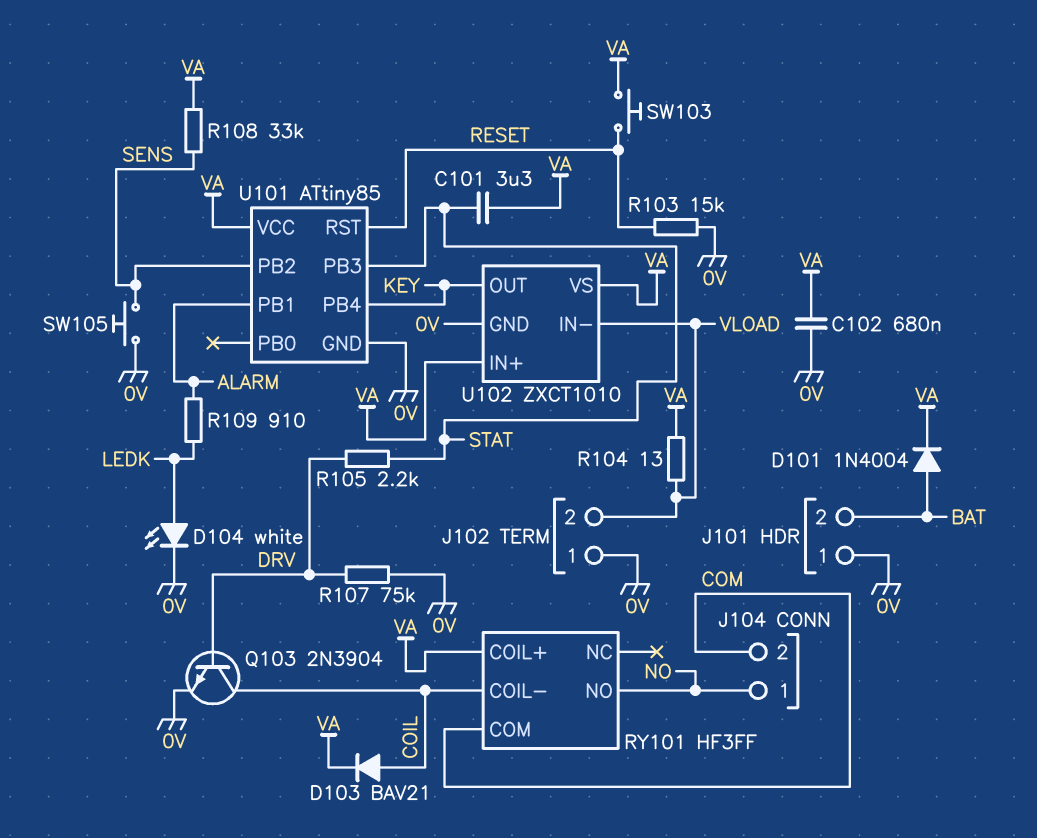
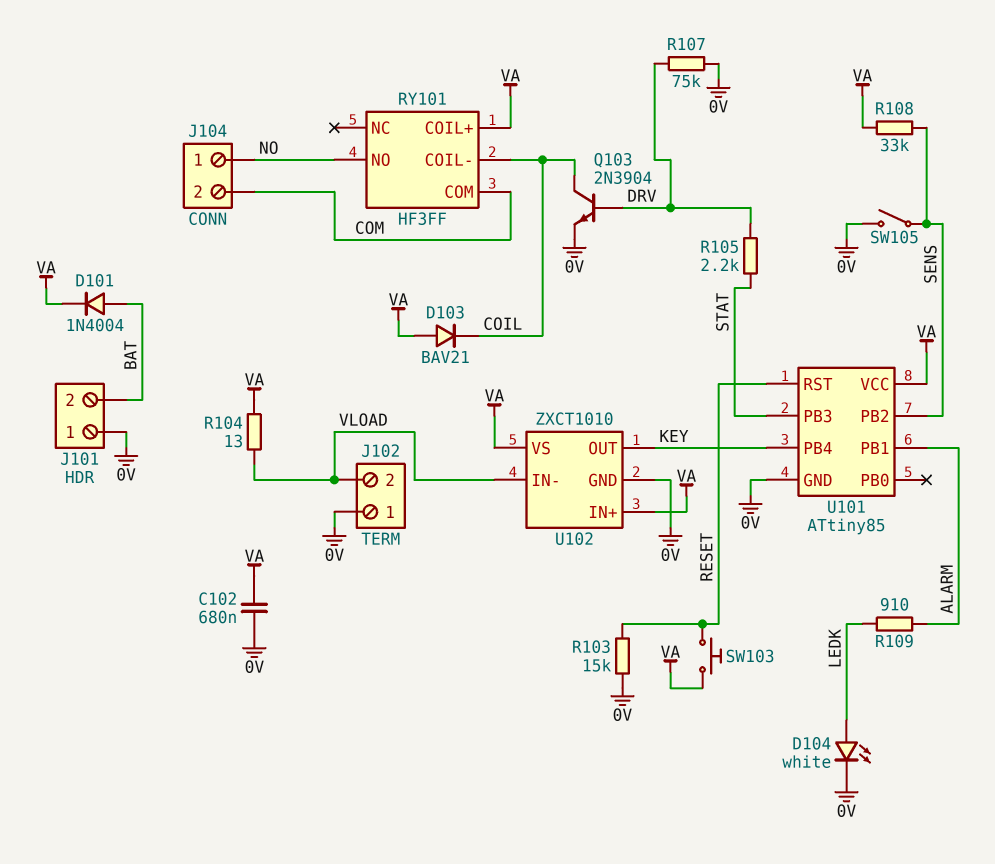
C101: 3.3uF (STAT, VA) -> none
D103: diode BAV21 (A COIL, K VA) -> diode BAV21 (A VA, K COIL)
SW105: button (0V, SENS) -> switch (0V, SENS)

